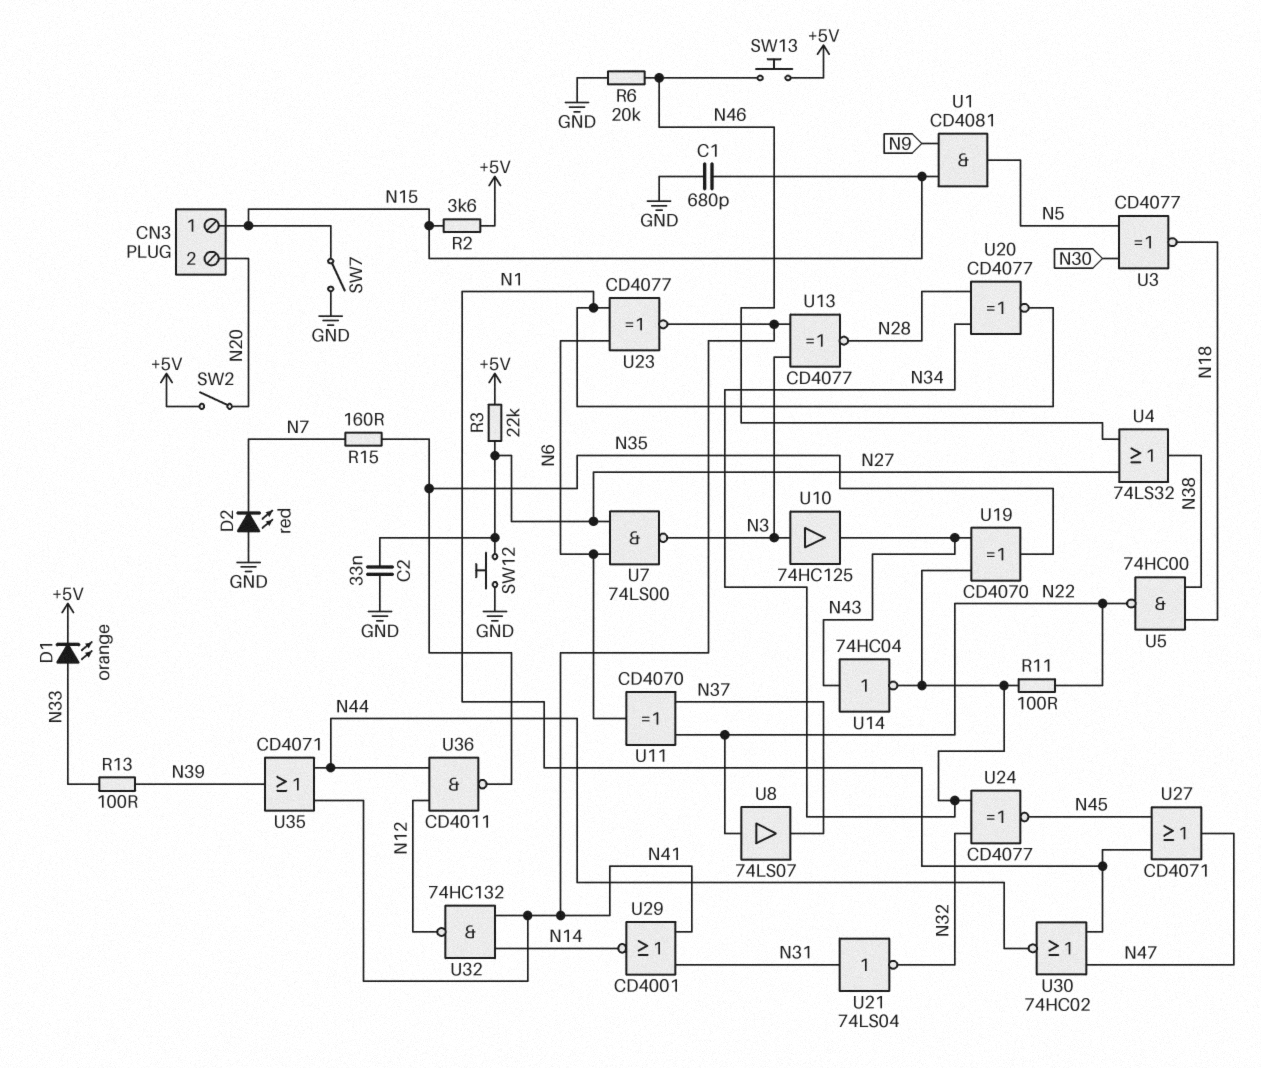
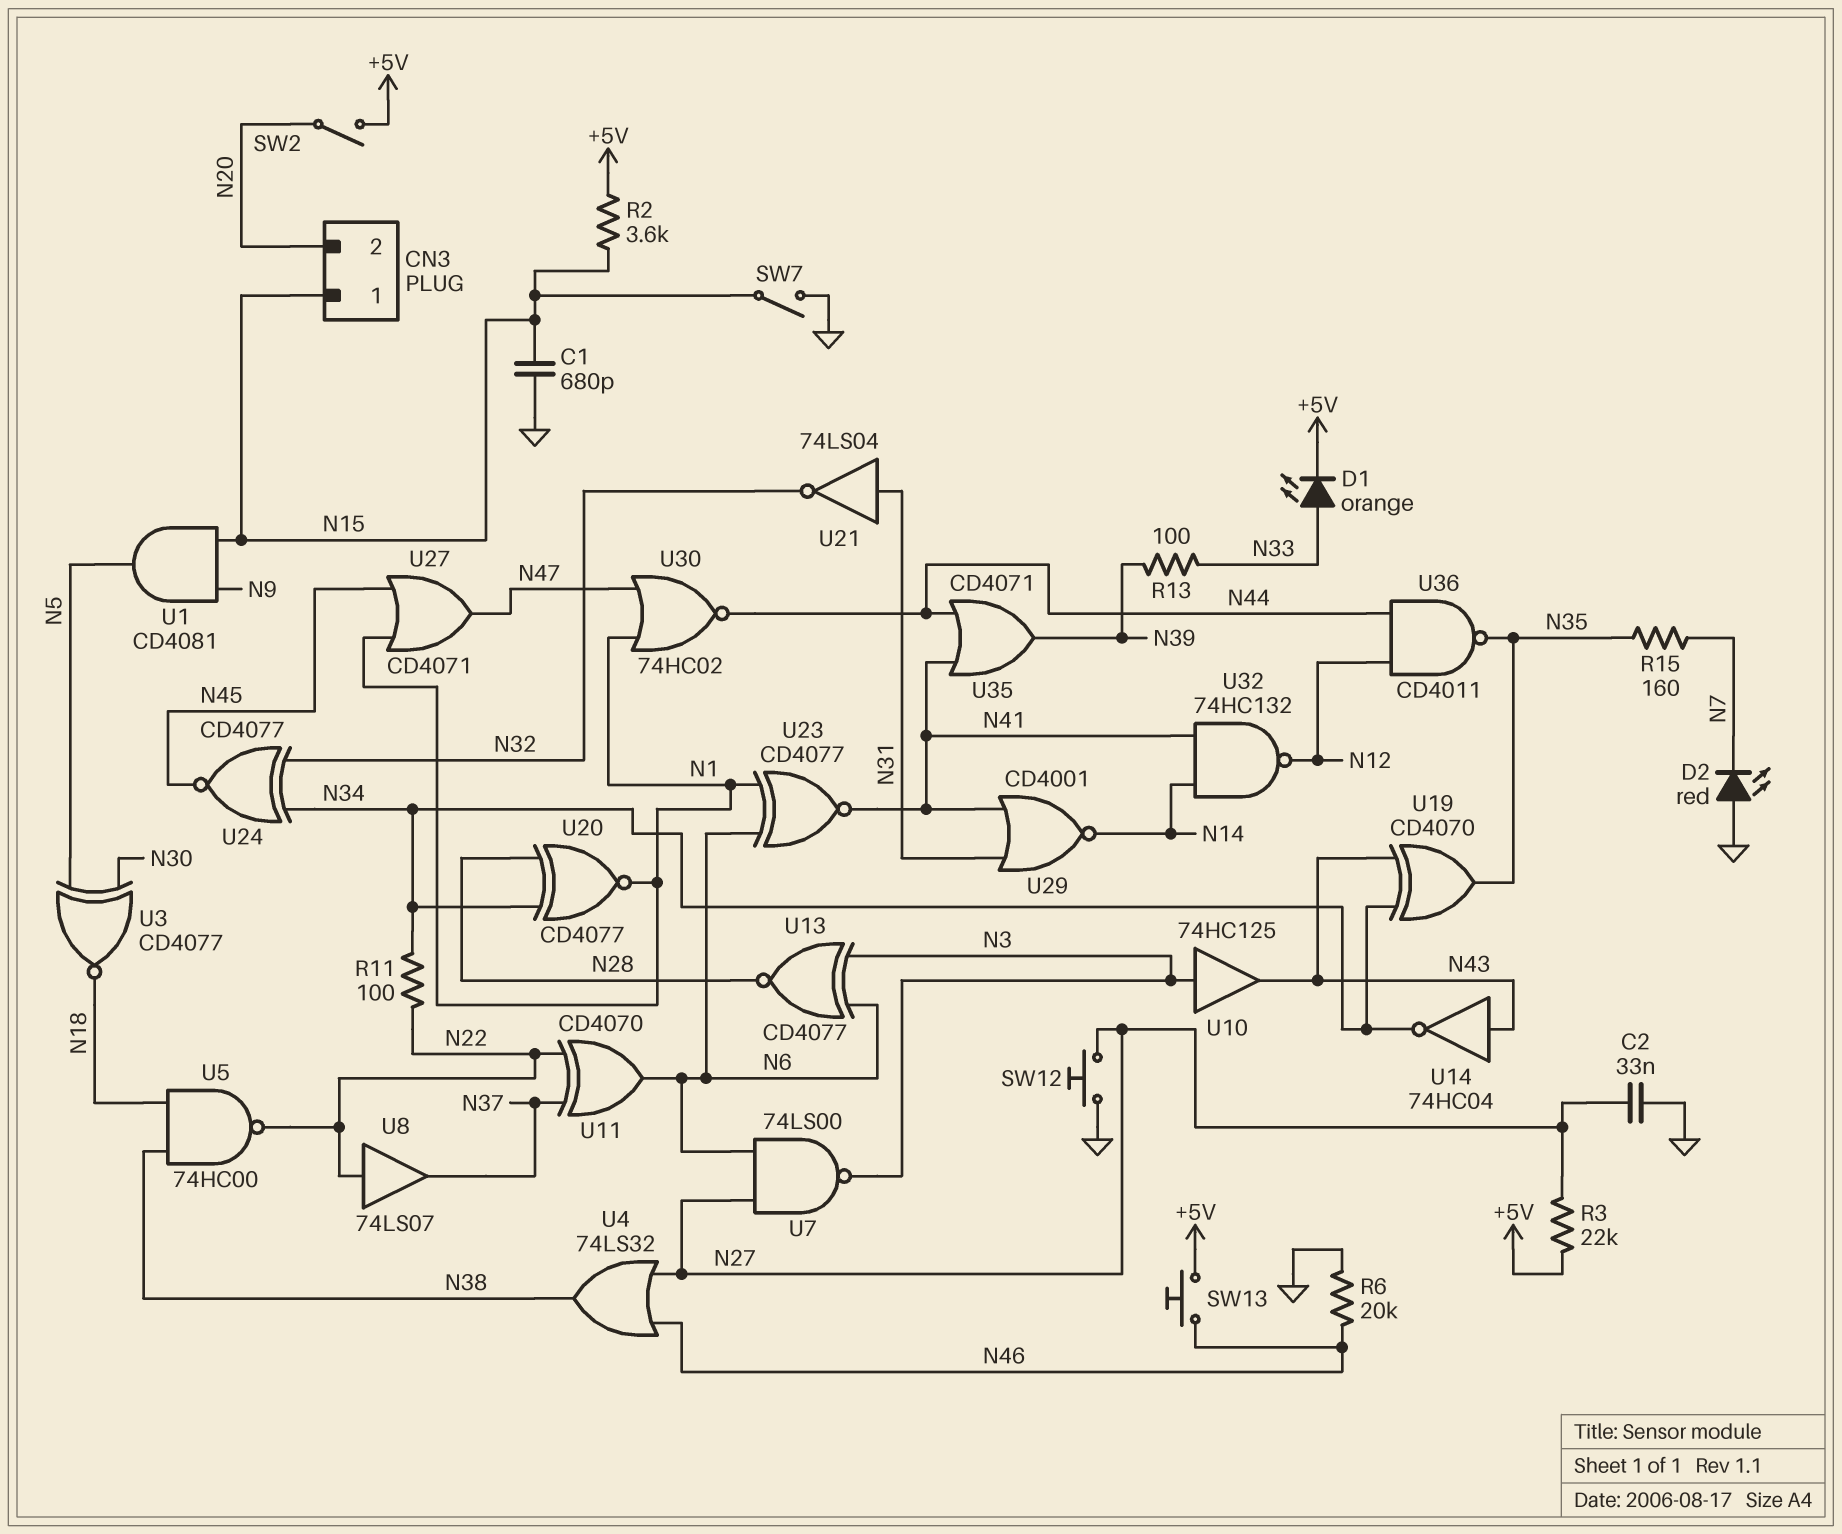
U13: XNOR CD4077 (in N3, in N41, out N28) -> XNOR CD4077 (in N3, in N6, out N28)

